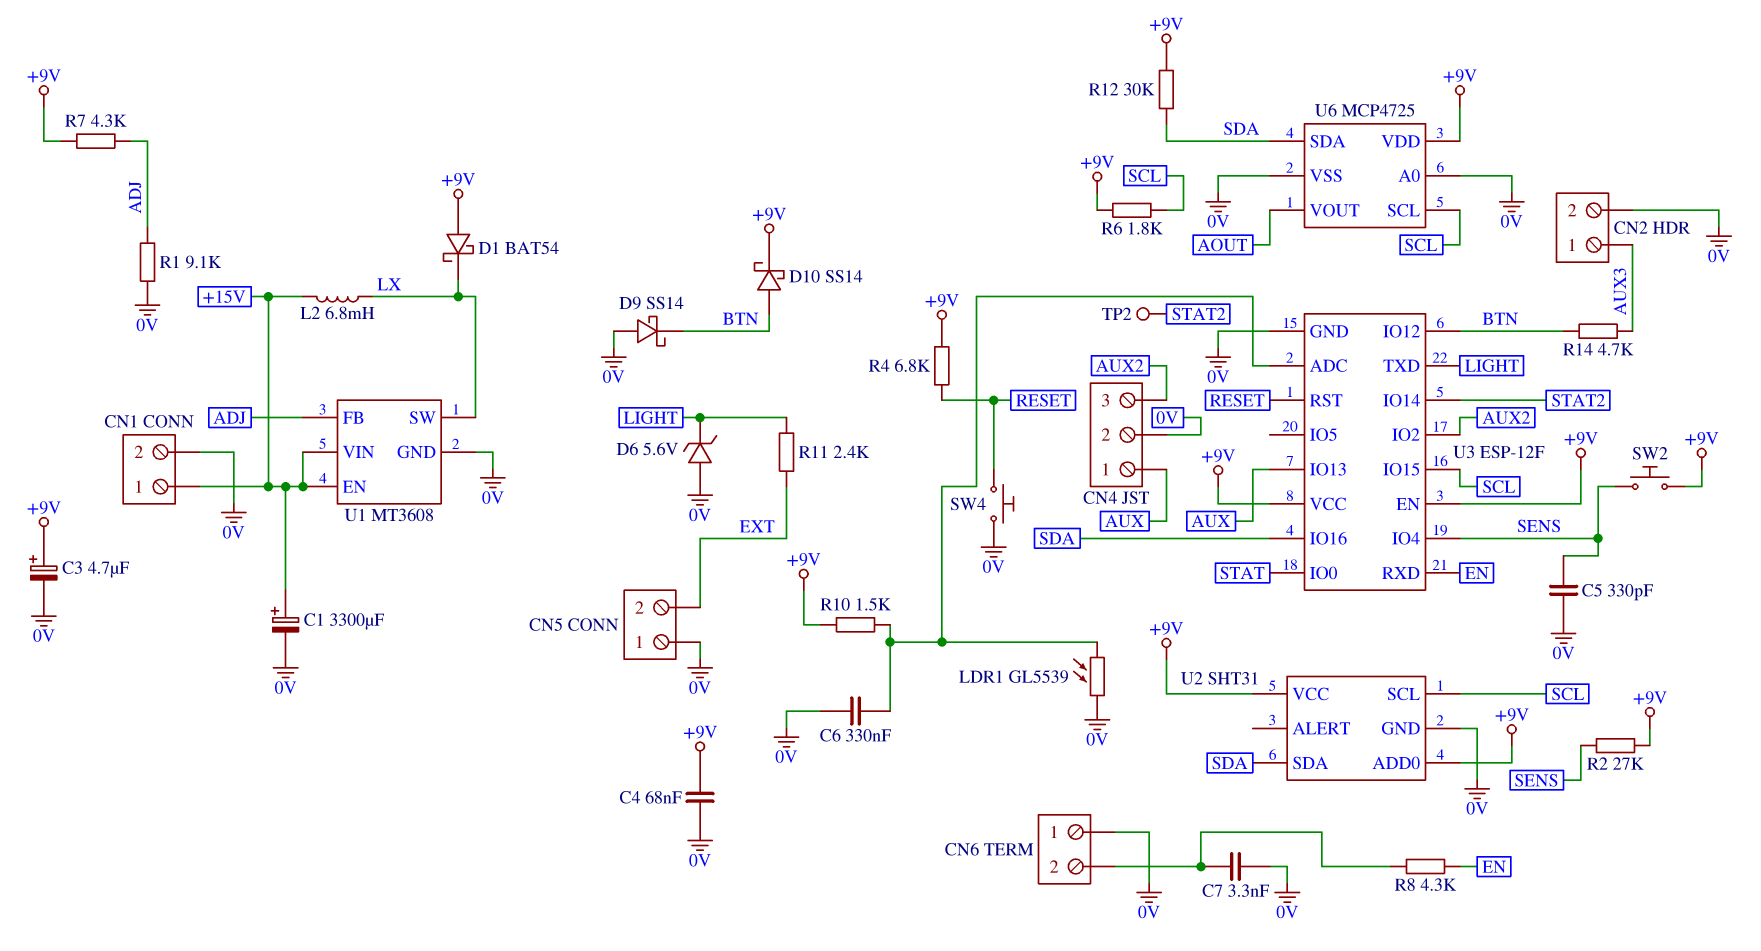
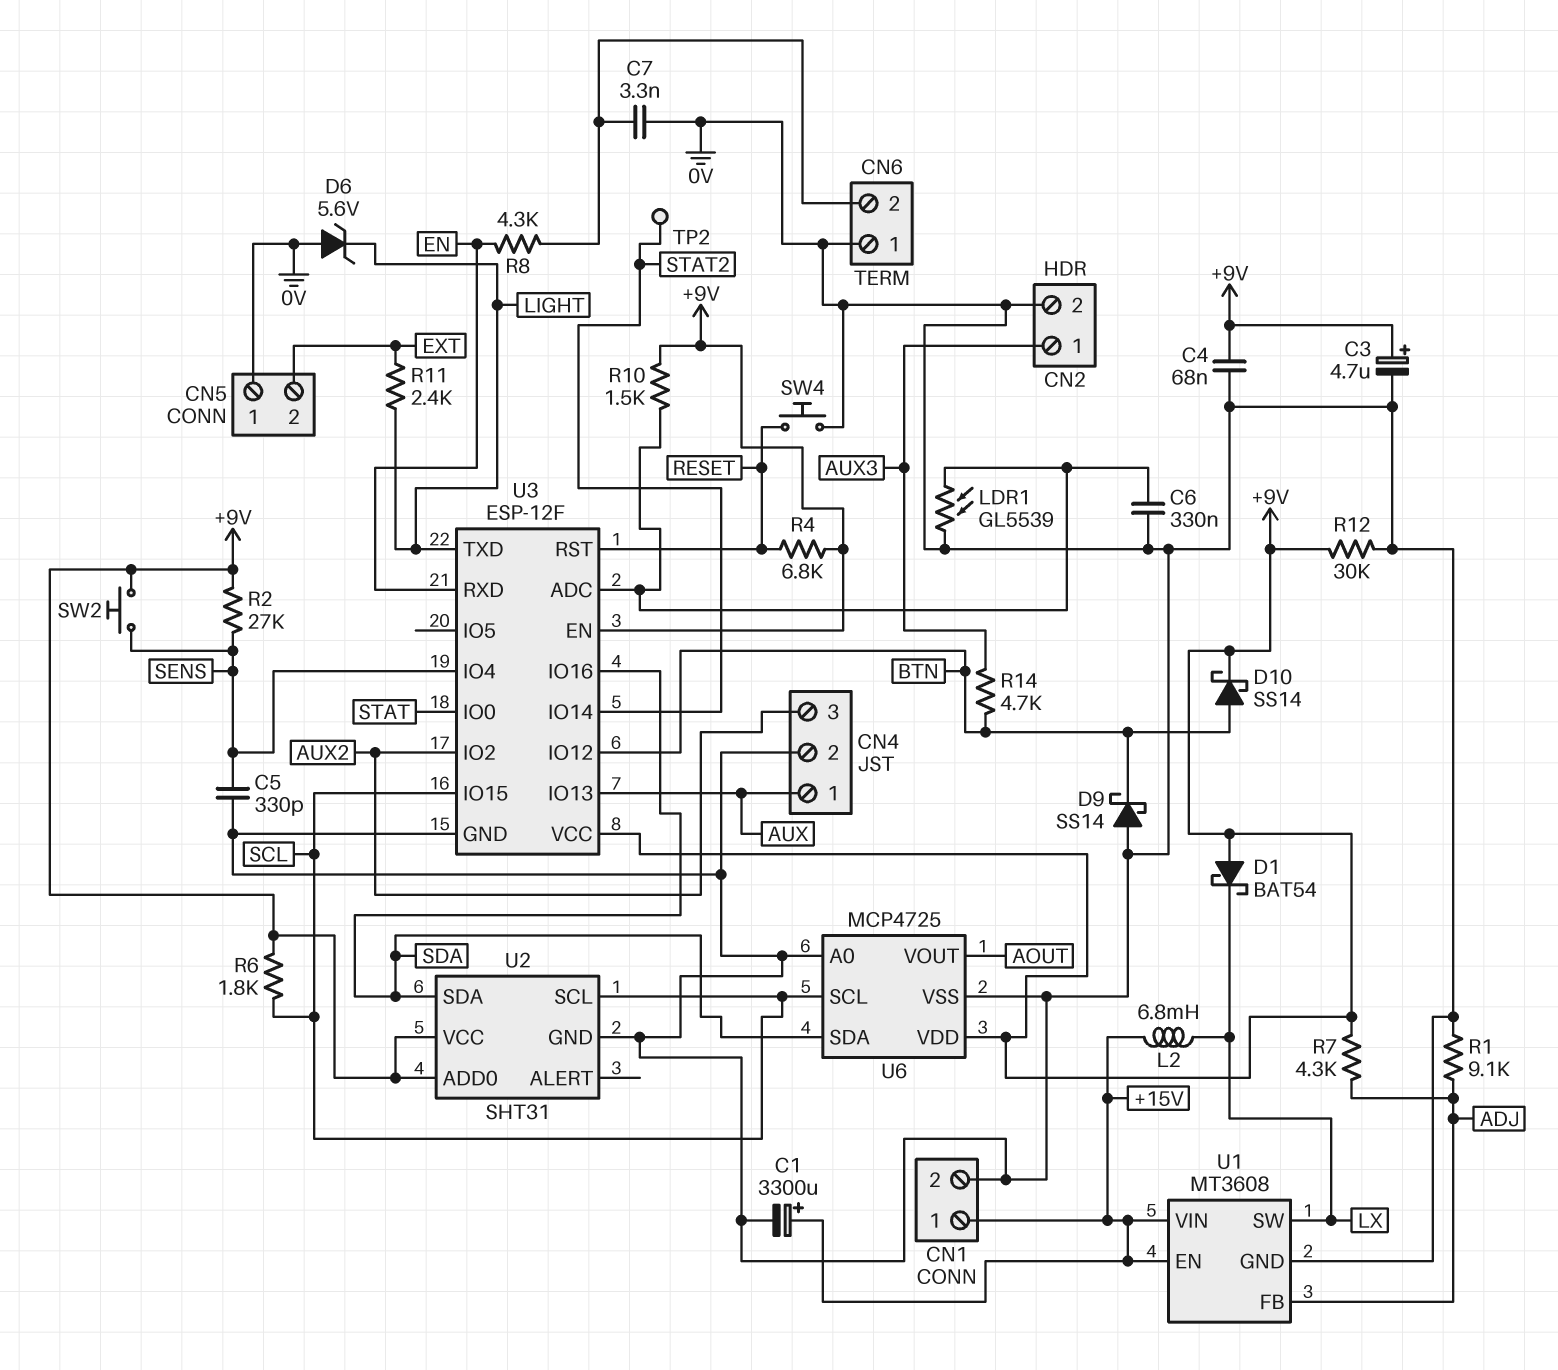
R12: 30k (+9V, SDA) -> 30k (+9V, 0V)

